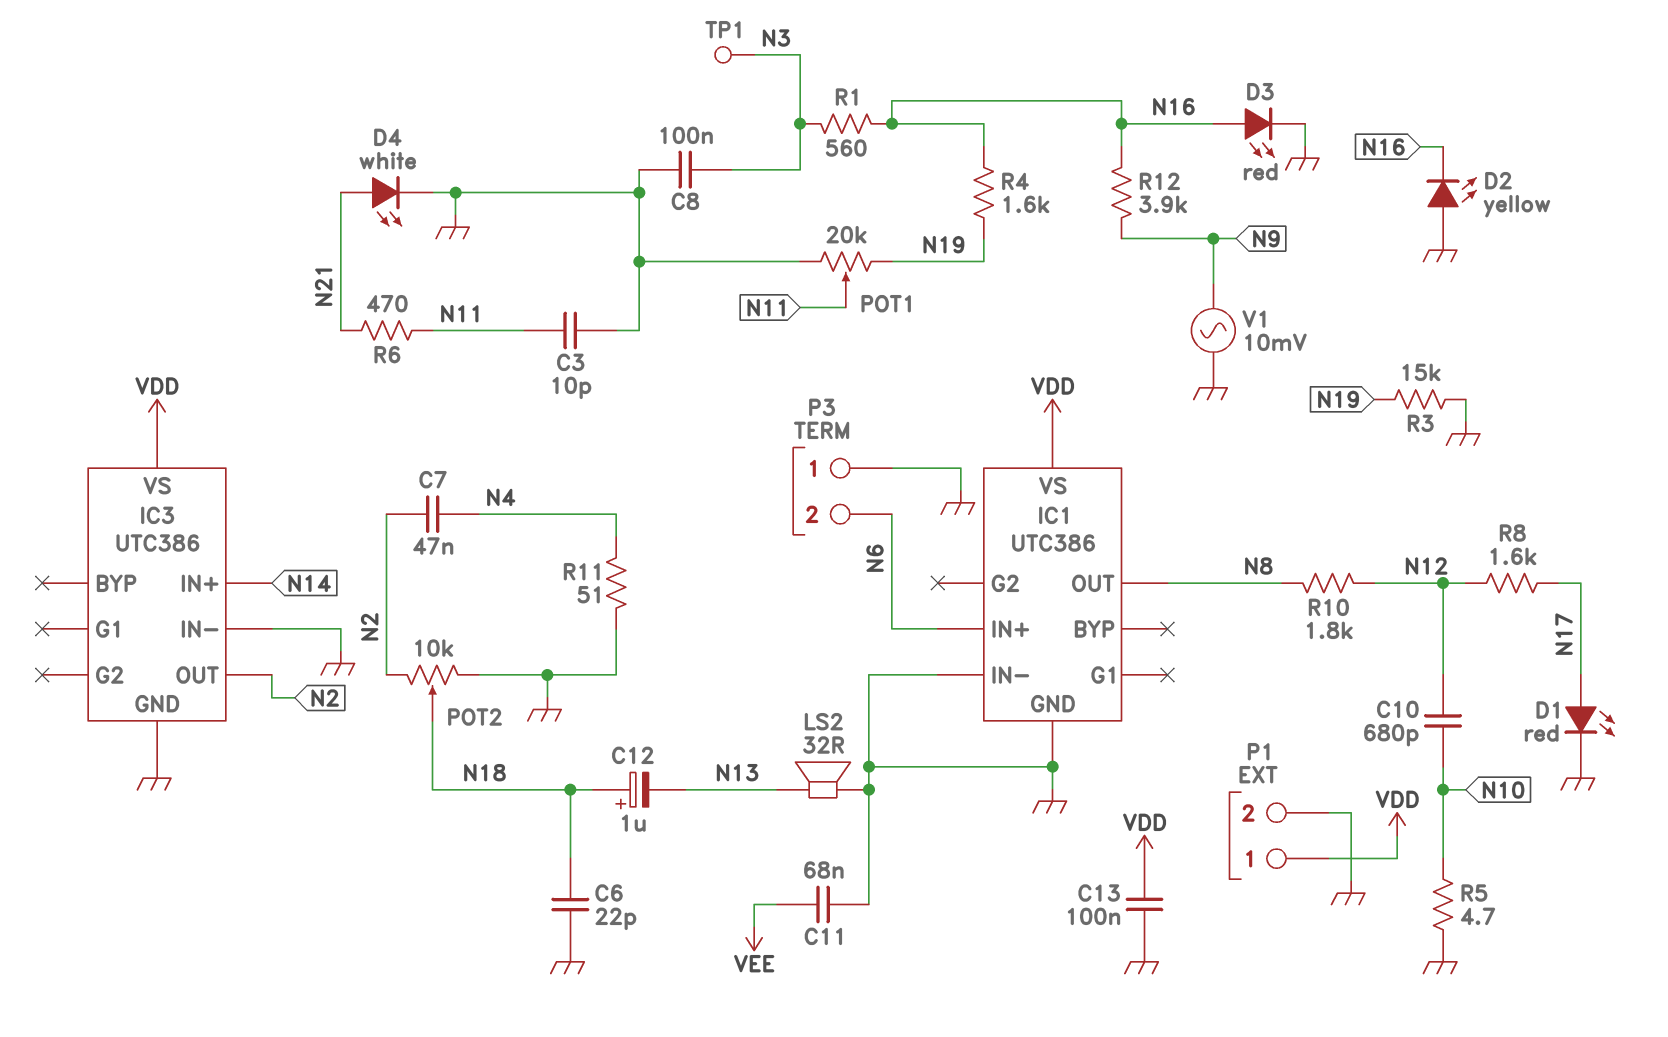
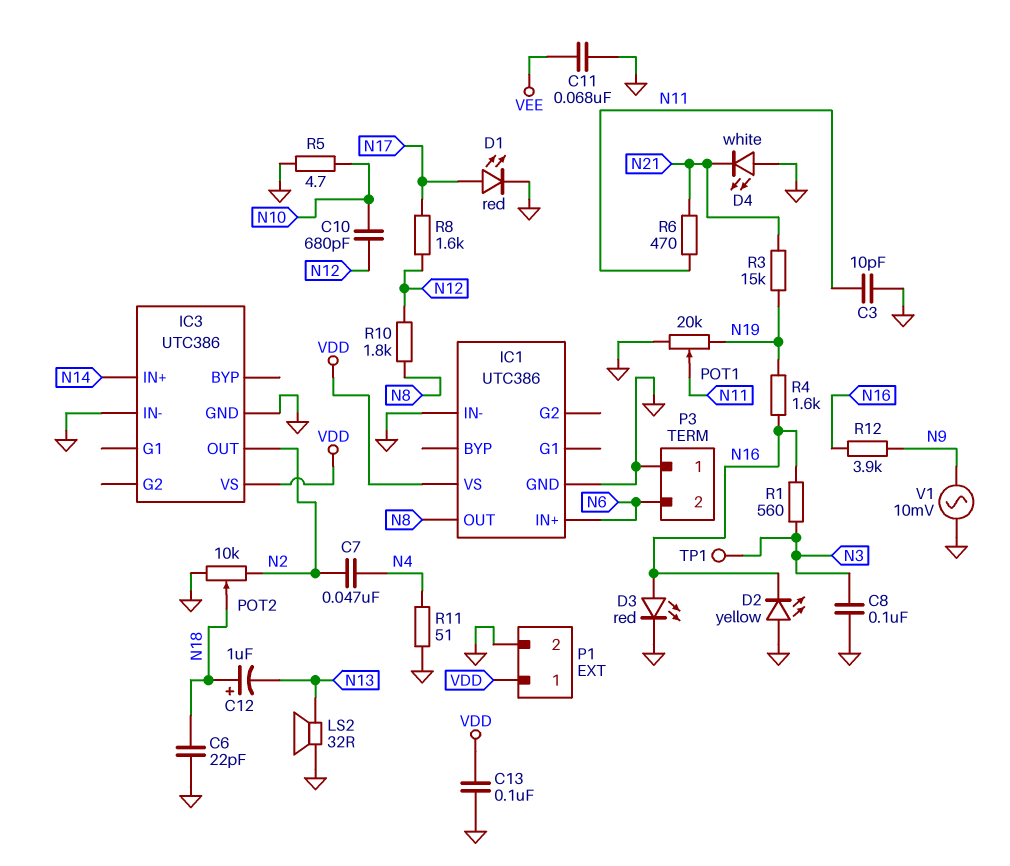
D4: LED white (A N21, K GND) -> LED white (A GND, K N21)
R3: 15k (GND, N19) -> 15k (N19, N21)

